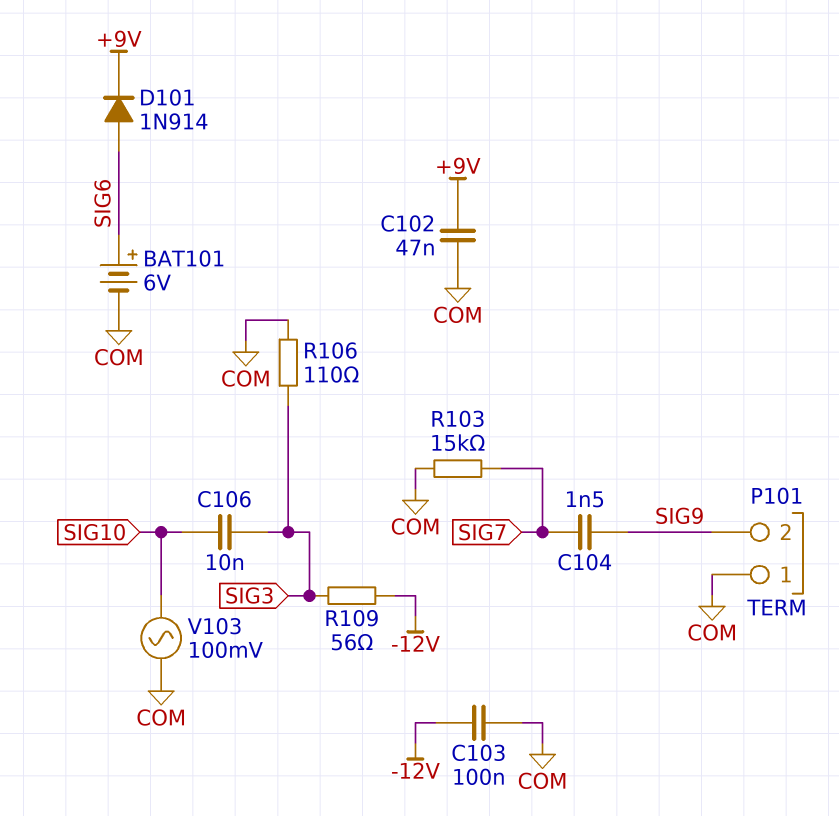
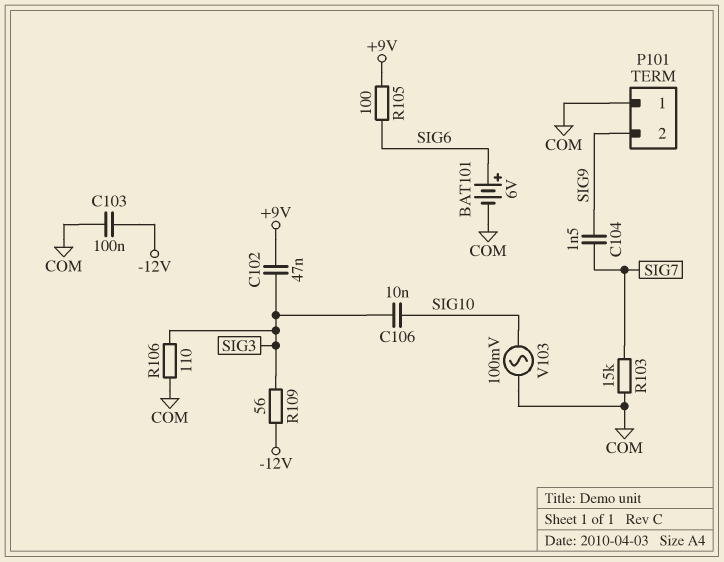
C102: 47nF (+9V, COM) -> 47nF (+9V, SIG3)
D101: diode 1N914 (A SIG6, K +9V) -> none
R105: none -> 100 (+9V, SIG6)

